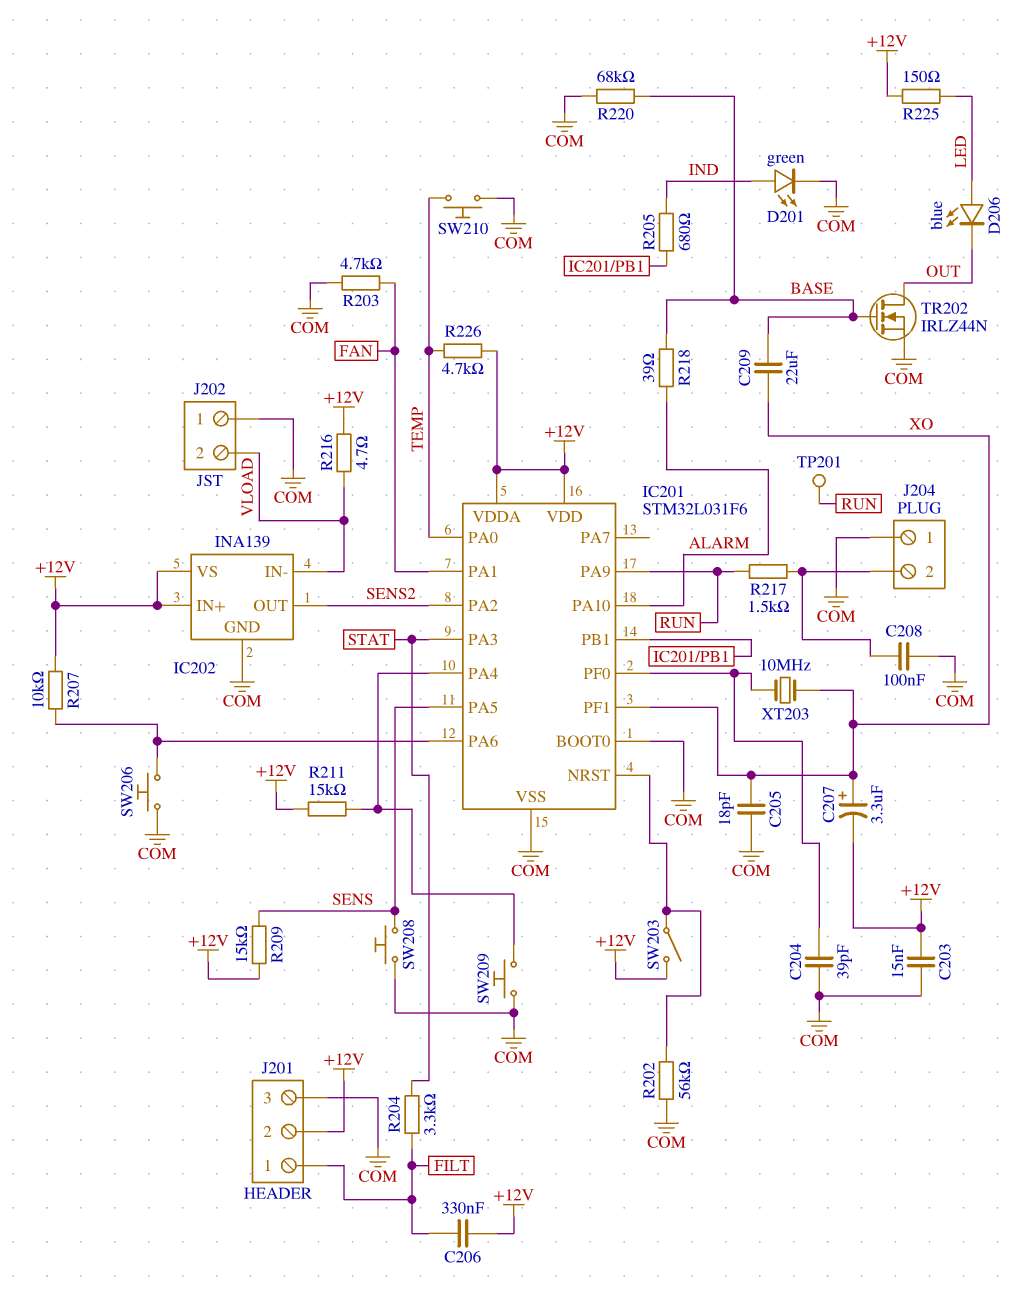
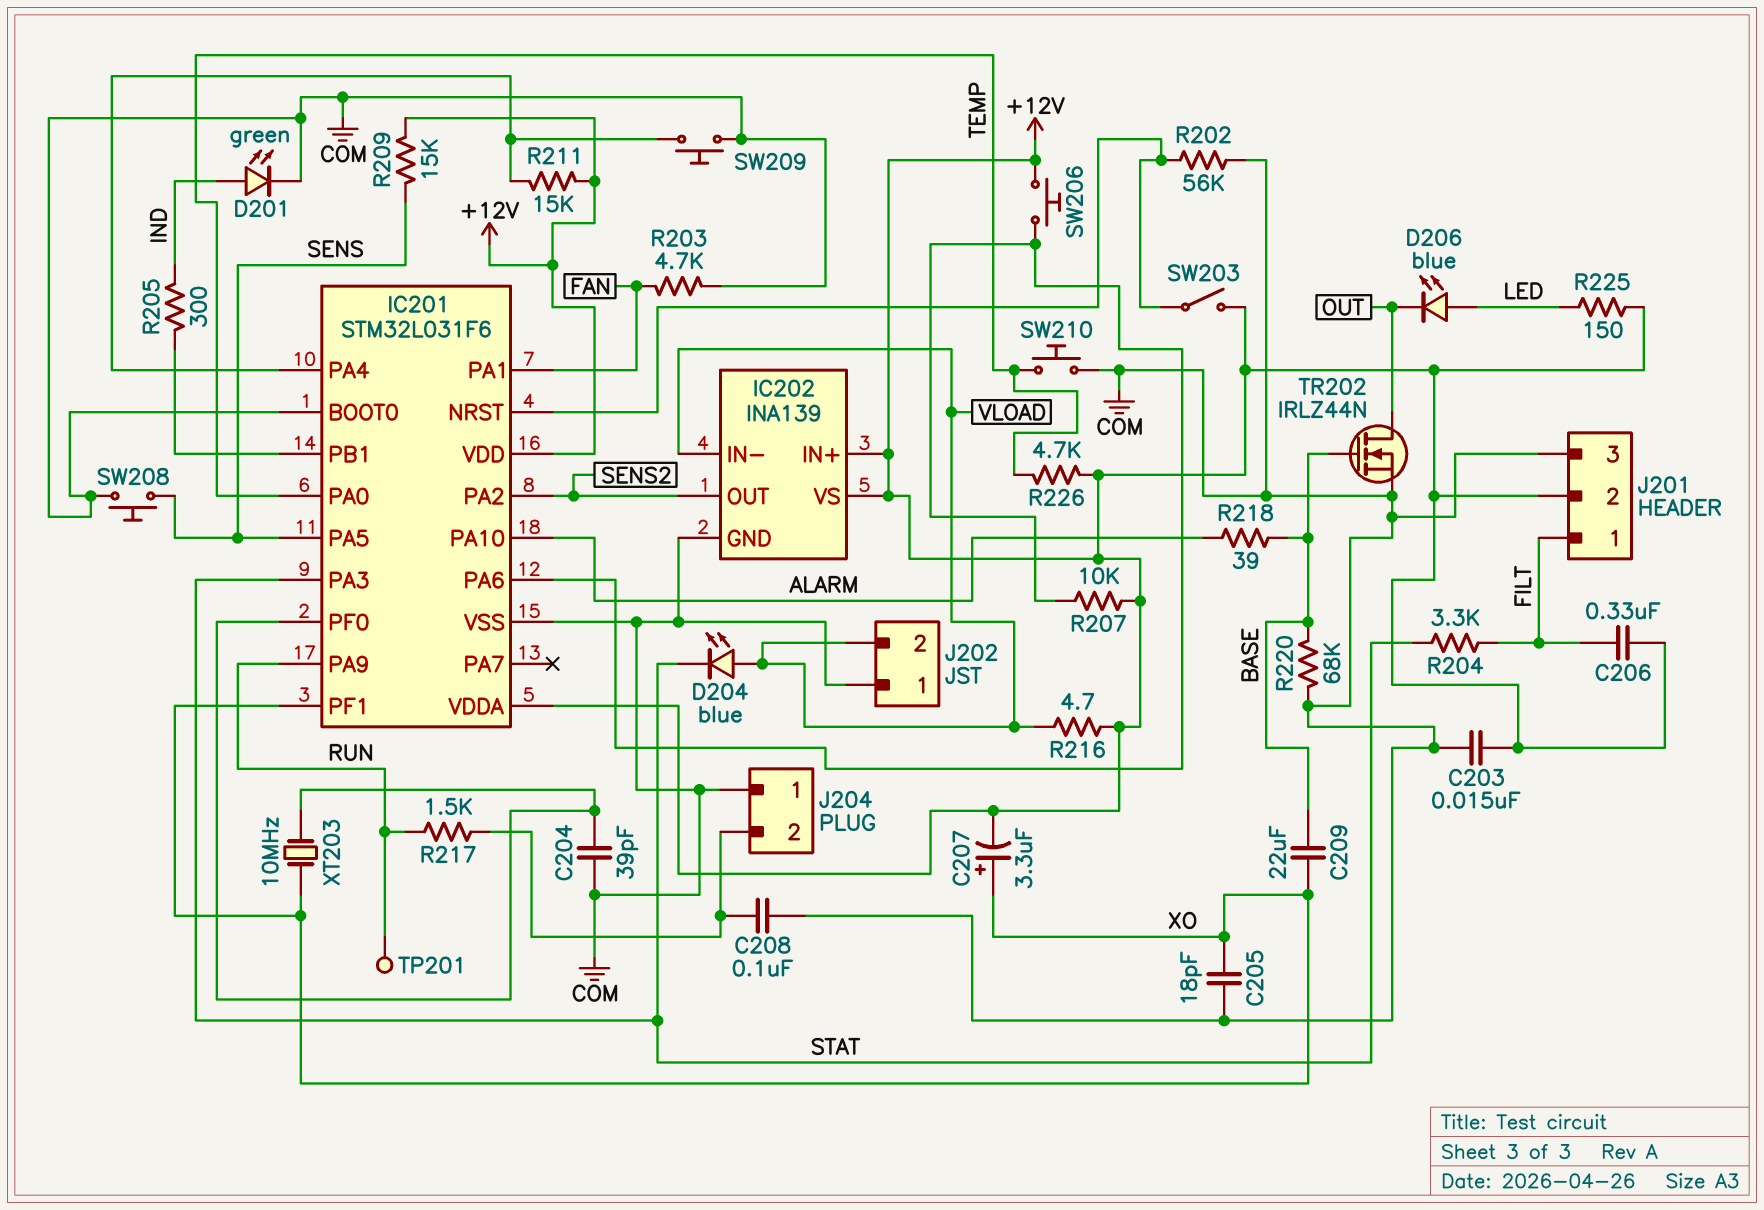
D204: none -> LED blue (A VLOAD, K STAT)
R205: 680 (IC201/PB1, IND) -> 300 (IC201/PB1, IND)
SW206: button (COM, IC201/PA6) -> button (+12V, IC201/PA6)

